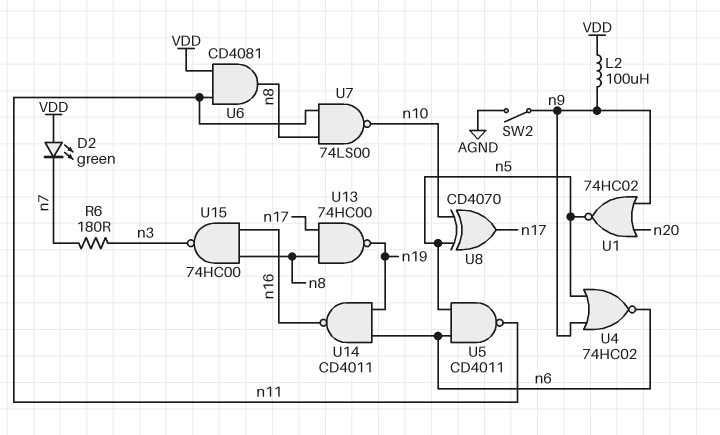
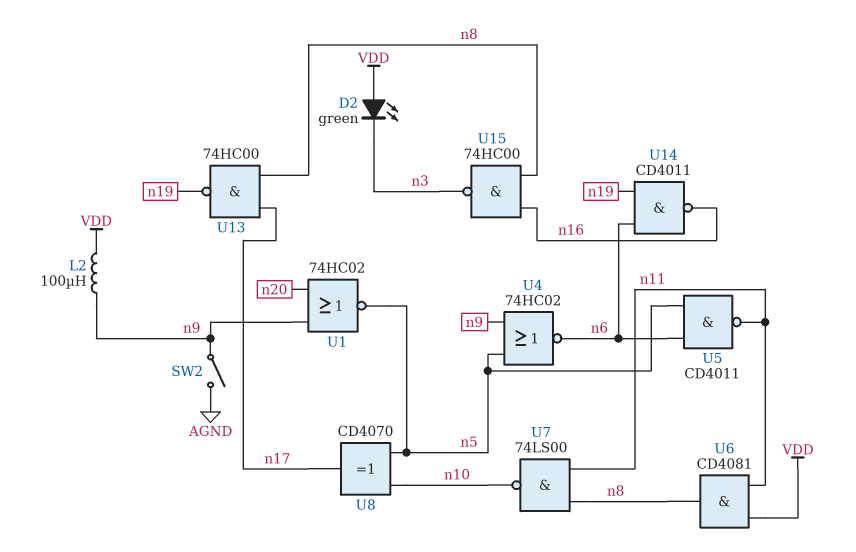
D2: LED green (A VDD, K n7) -> LED green (A VDD, K n3)
R6: 180 (n3, n7) -> none

